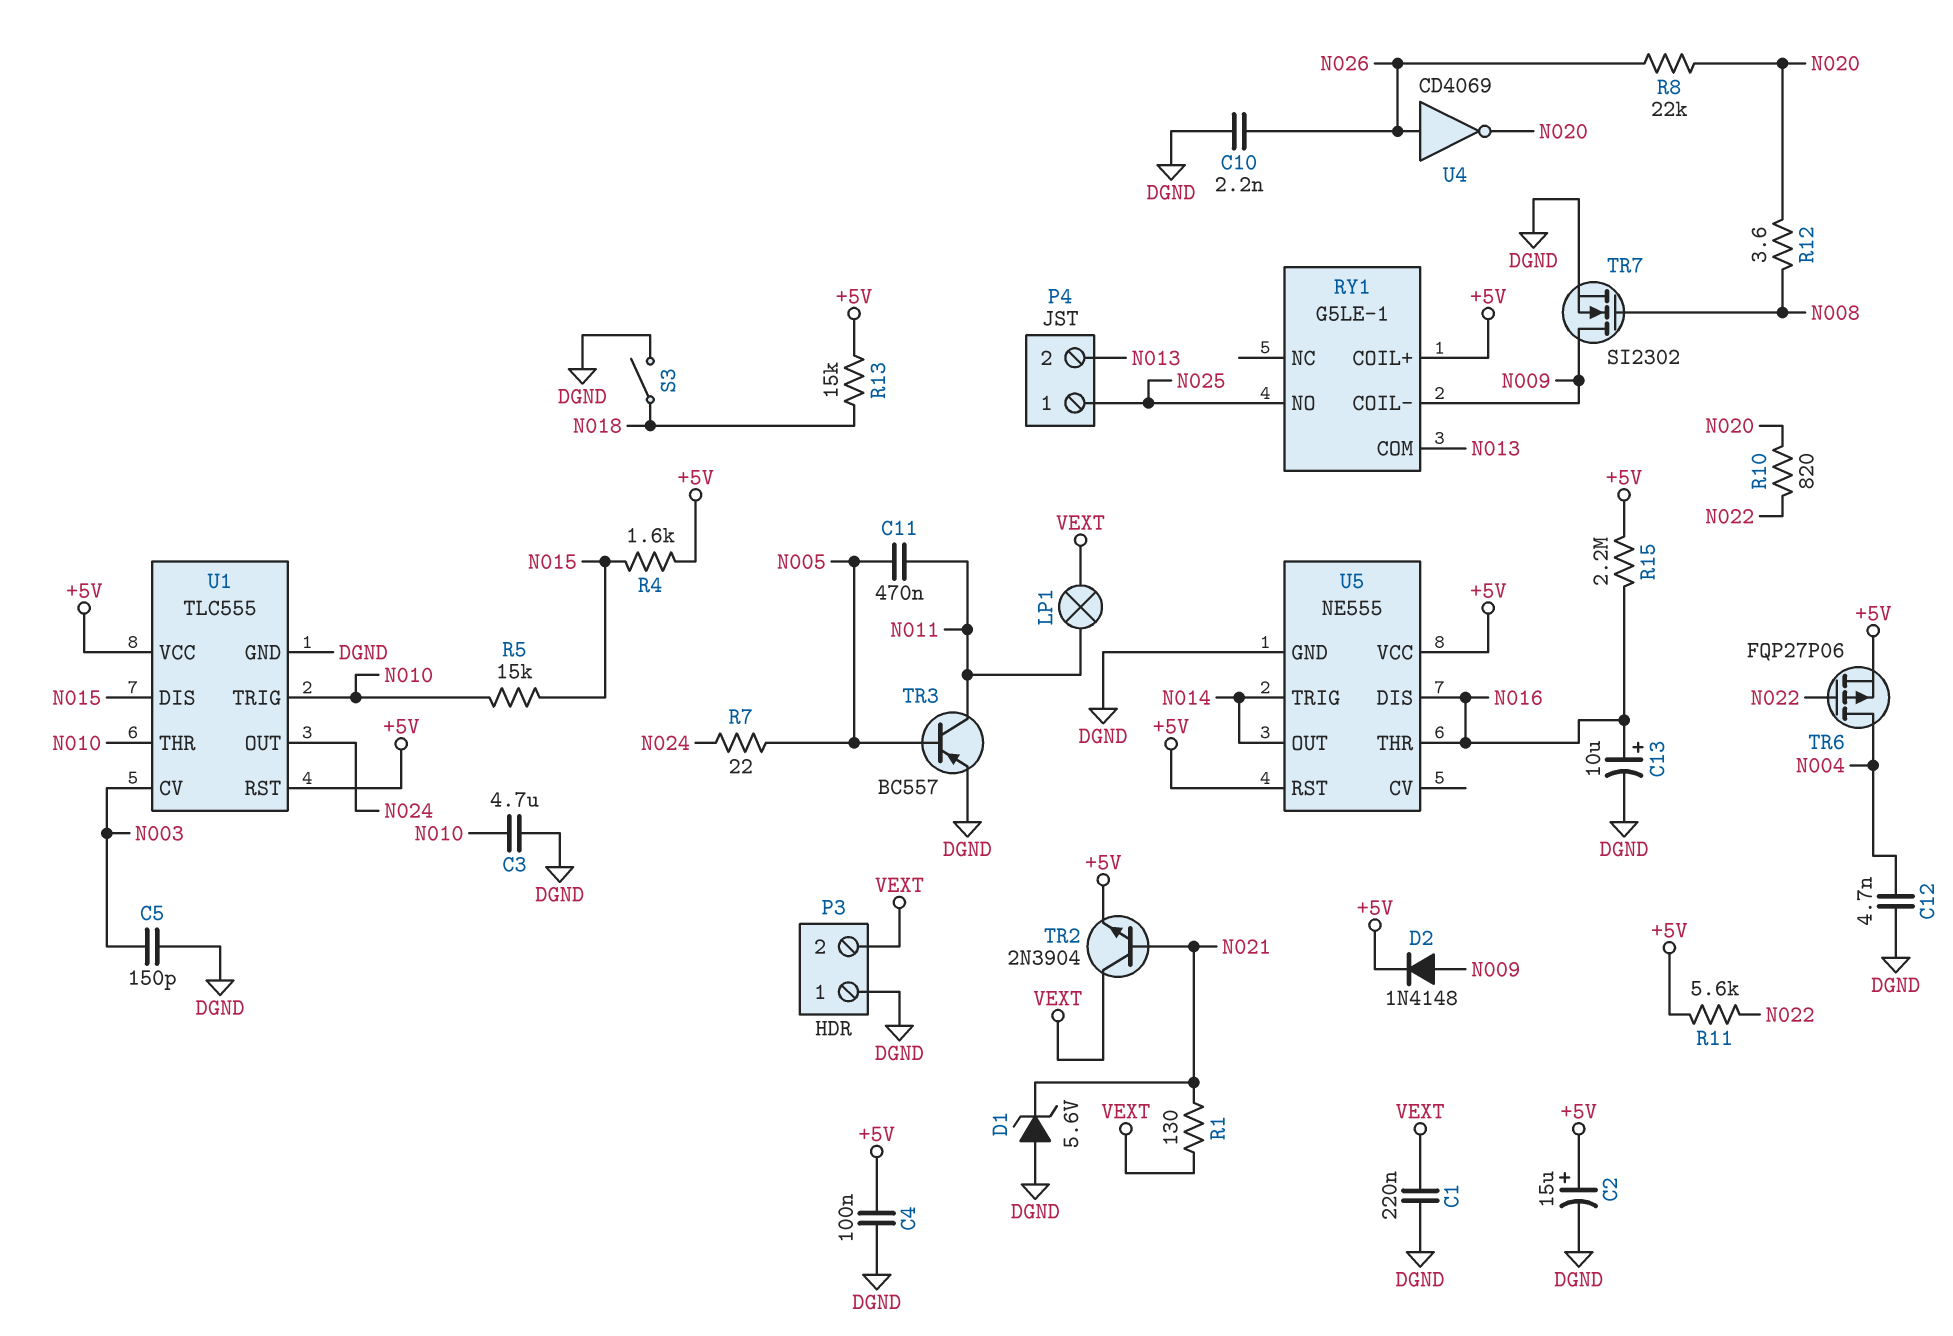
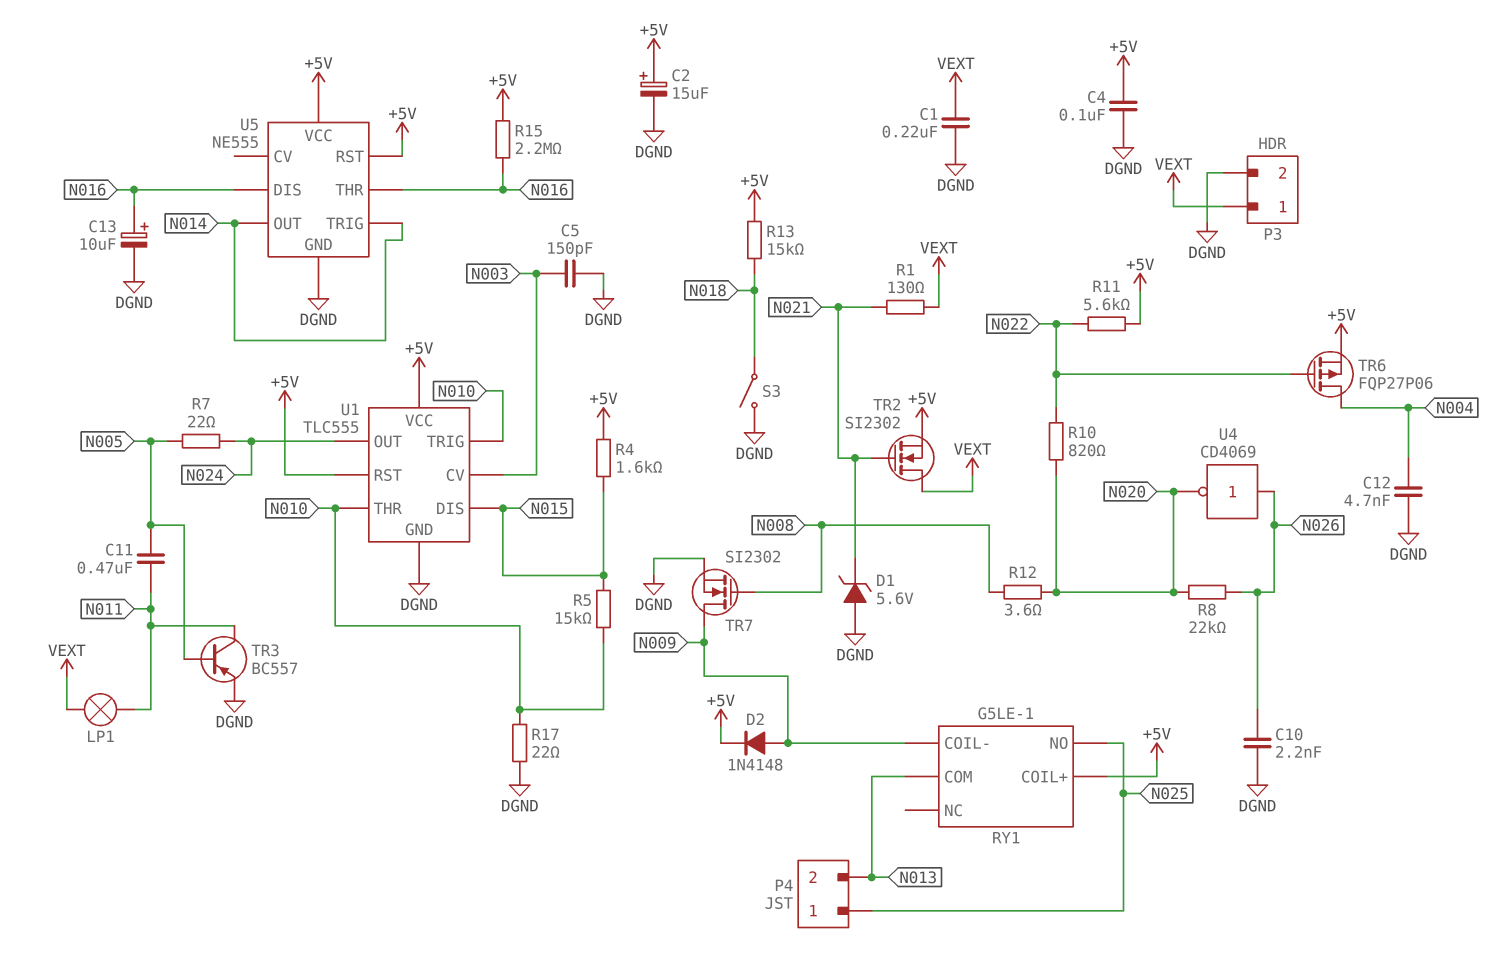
C3: 4.7uF (DGND, N010) -> none
P3 pin 1: DGND -> VEXT
P3 pin 2: VEXT -> DGND
R17: none -> 22 (DGND, N010)
TR2: NPN 2N3904 (B N021, C VEXT, E +5V) -> NMOS SI2302 (G N021, D VEXT, S +5V)

